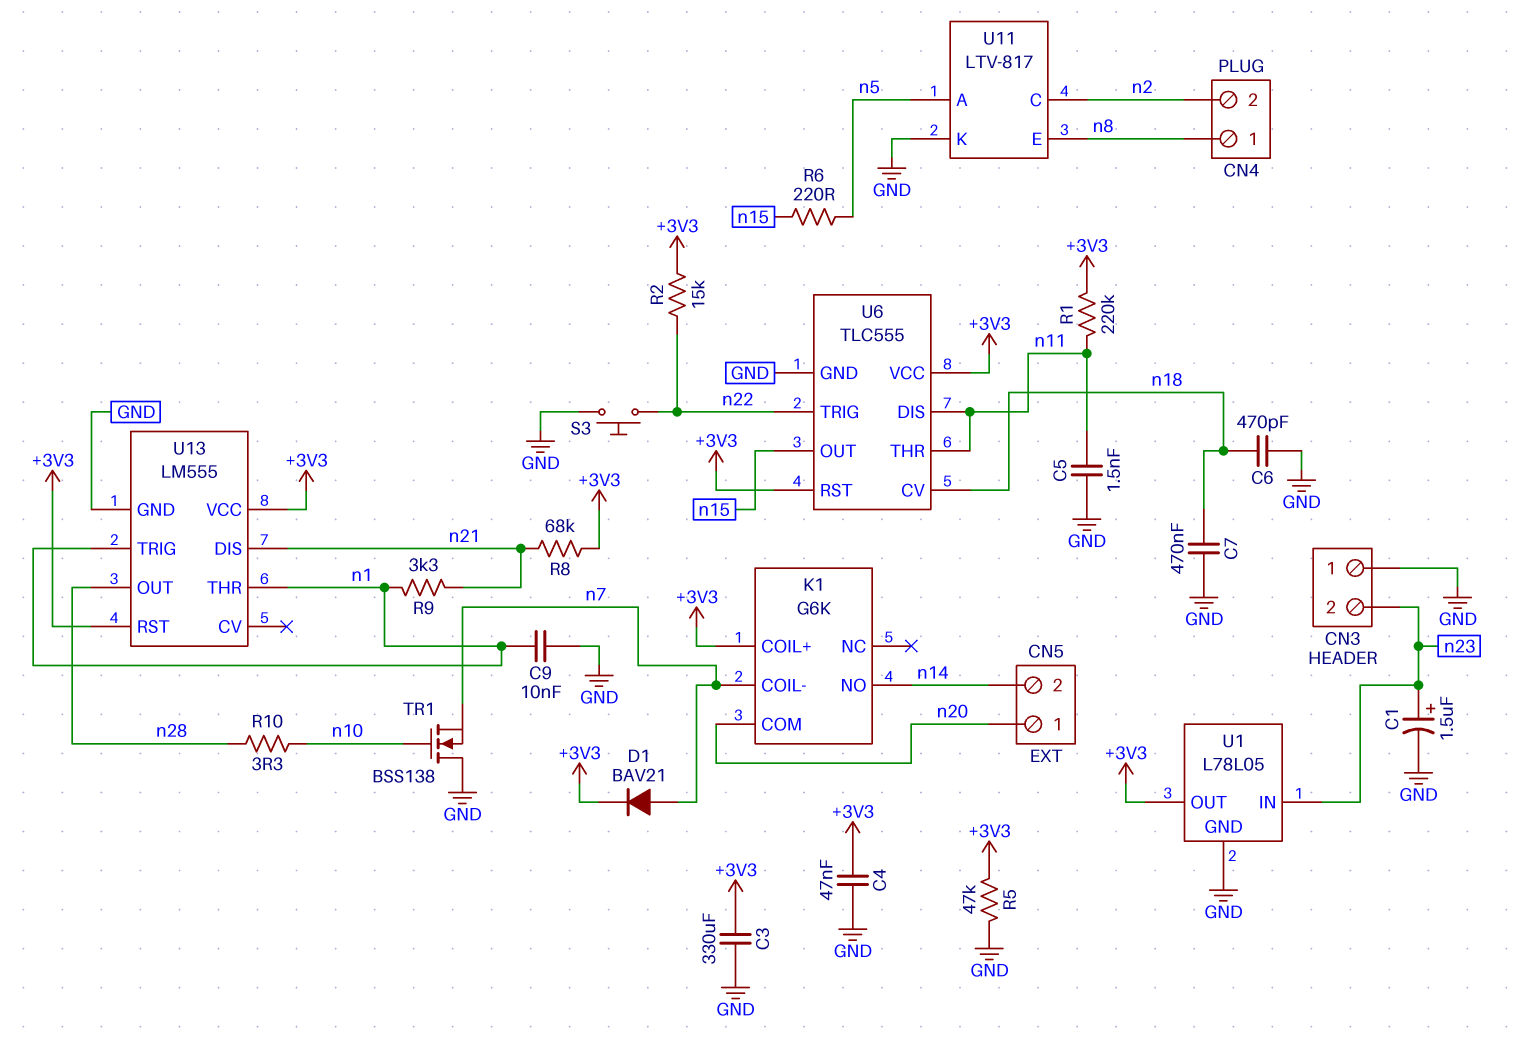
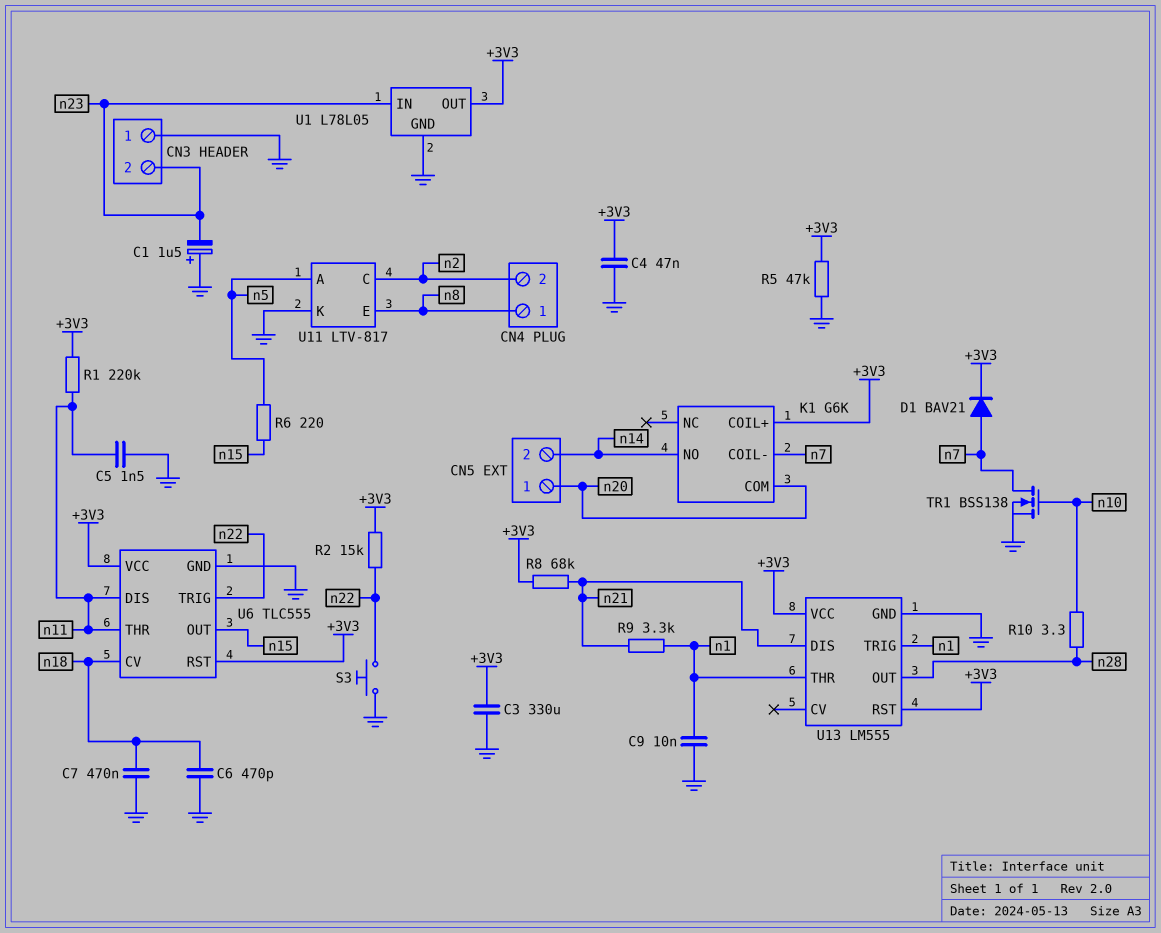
C1: 1.5uF (plus n23, minus GND) -> 1.5uF (plus GND, minus n23)
TR1: NMOS BSS138 (G n10, D GND, S n7) -> NMOS BSS138 (G n10, D n7, S GND)

